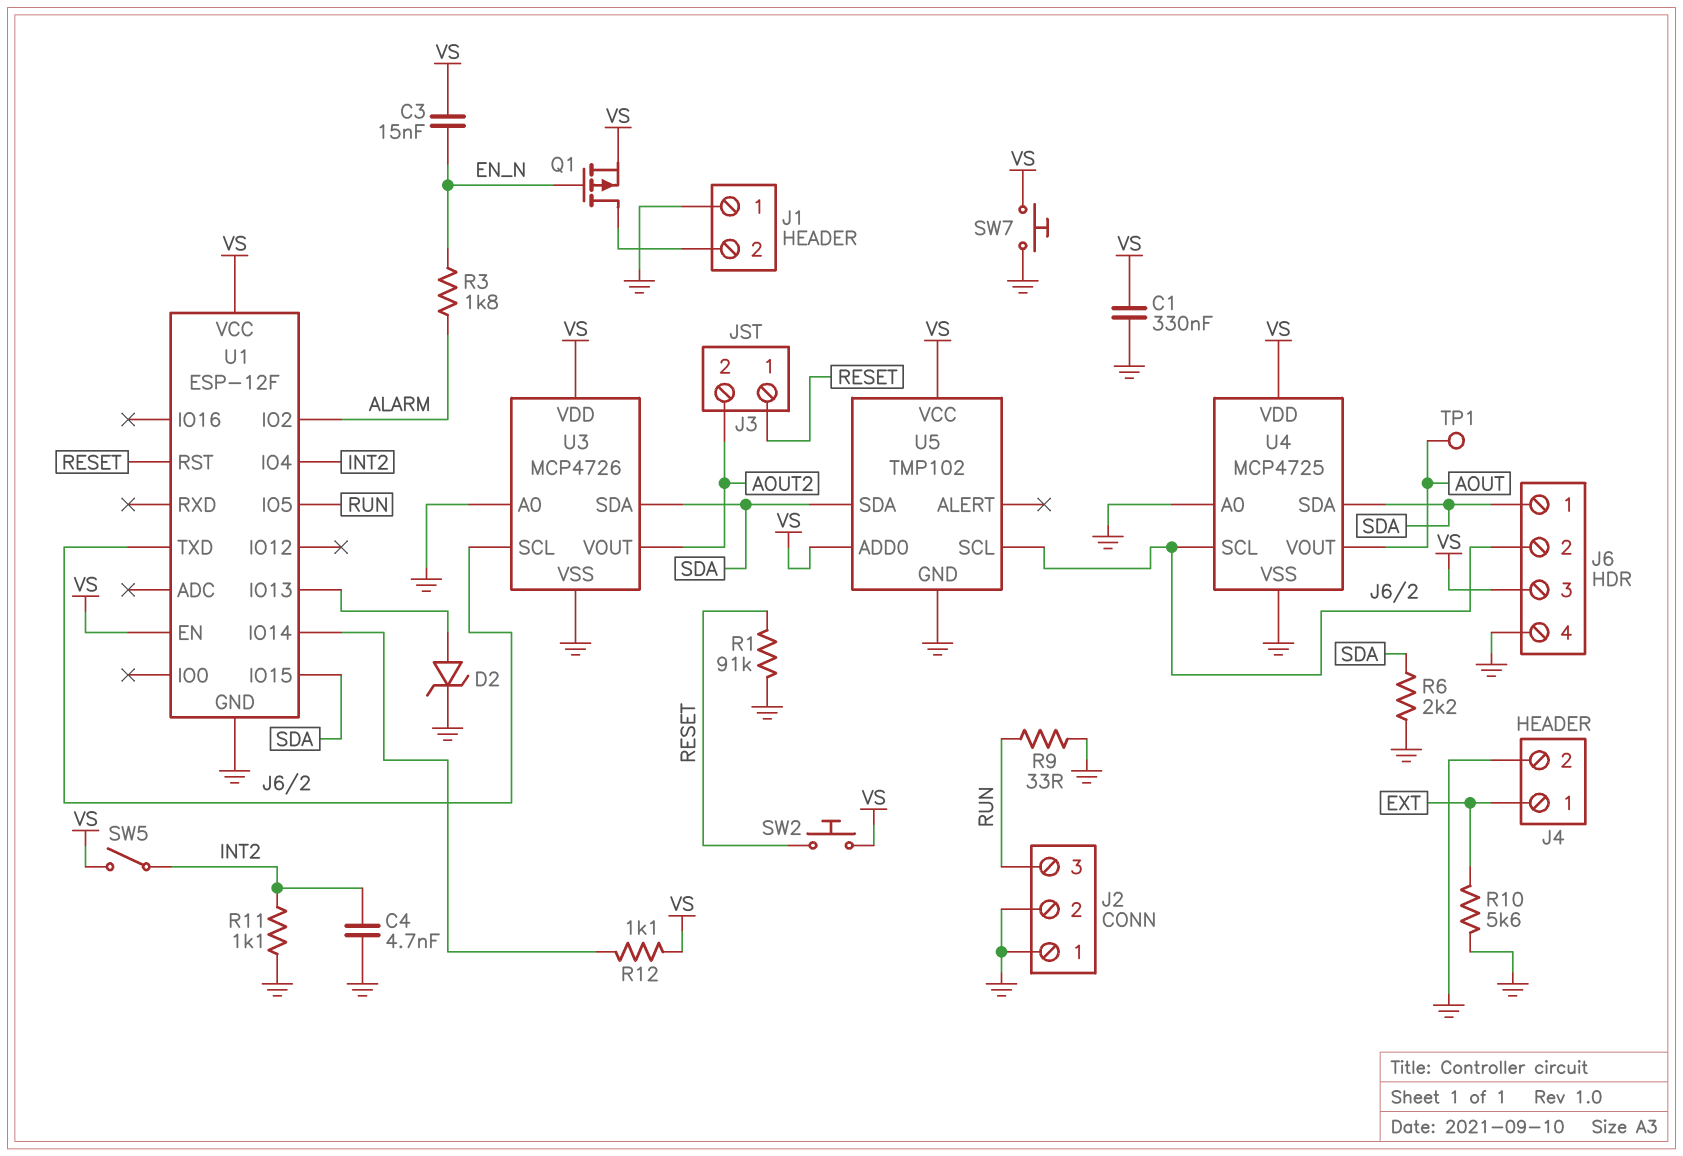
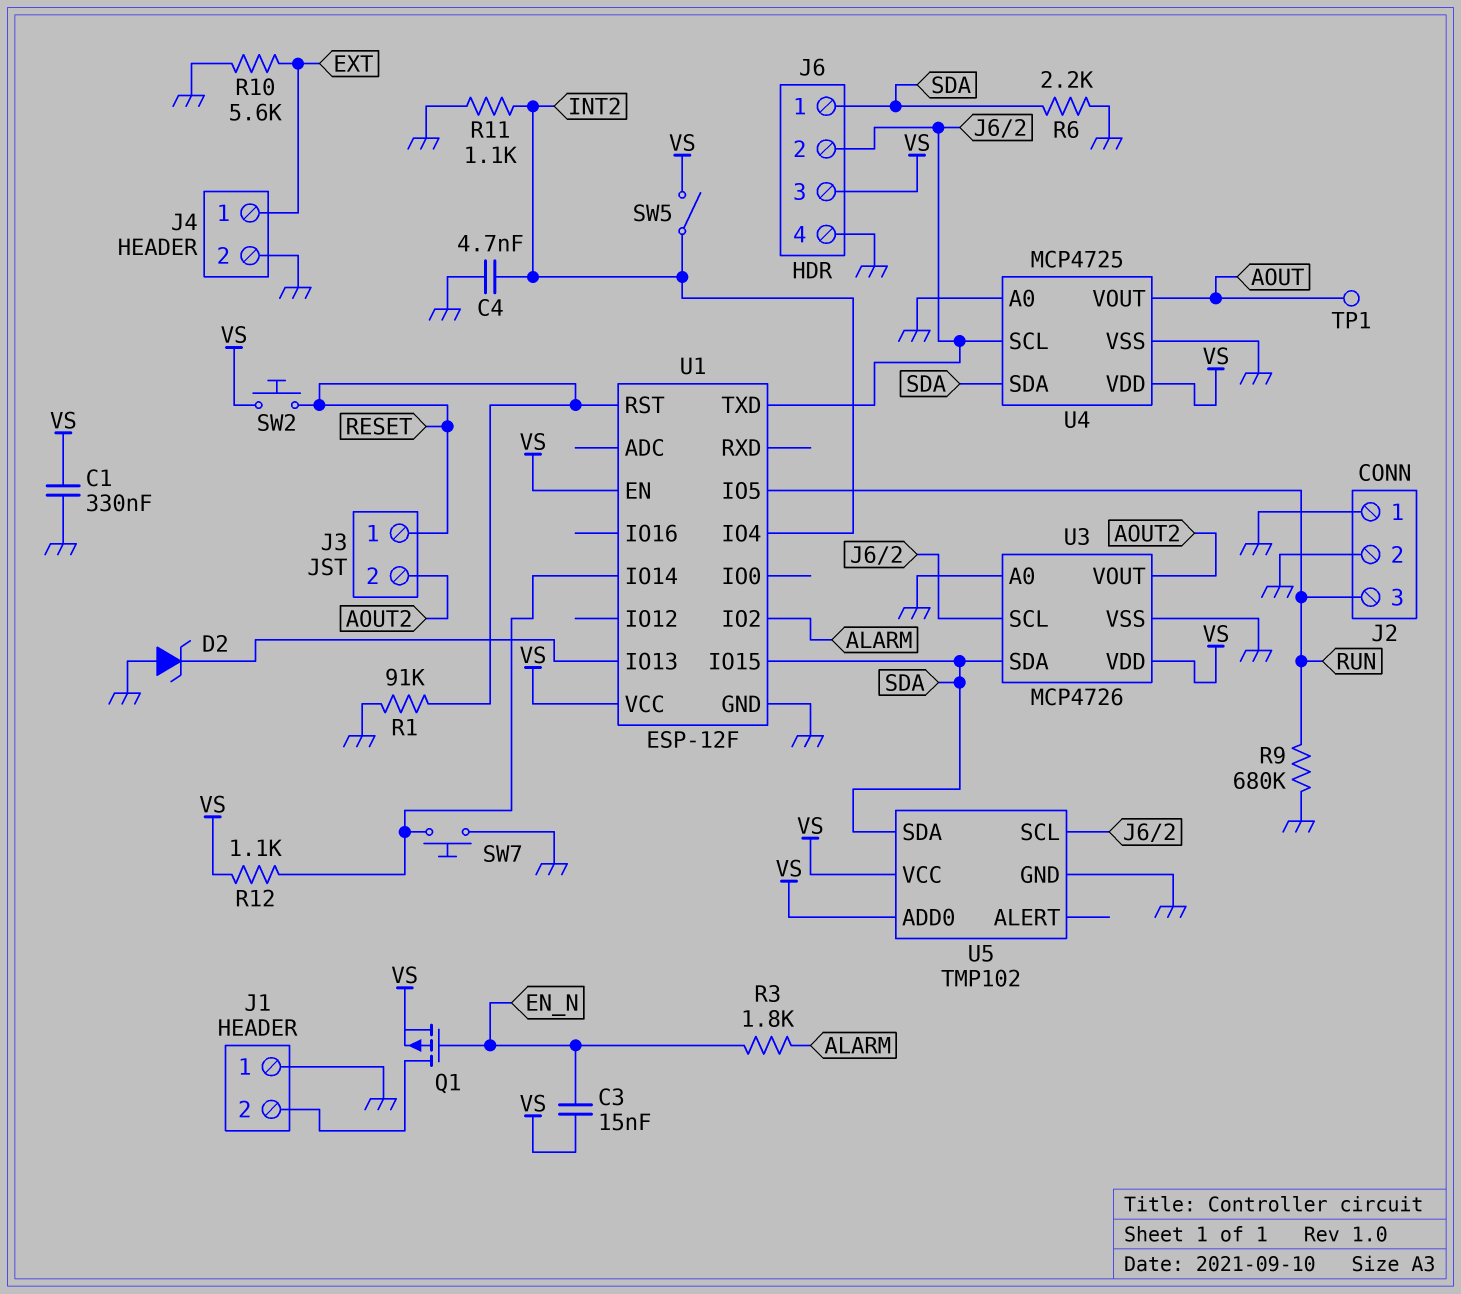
D2: zener (A U1/IO13, K GND) -> zener (A GND, K U1/IO13)
R9: 33 (GND, RUN) -> 680k (GND, RUN)
SW7: button (GND, VS) -> button (GND, U1/IO14)

